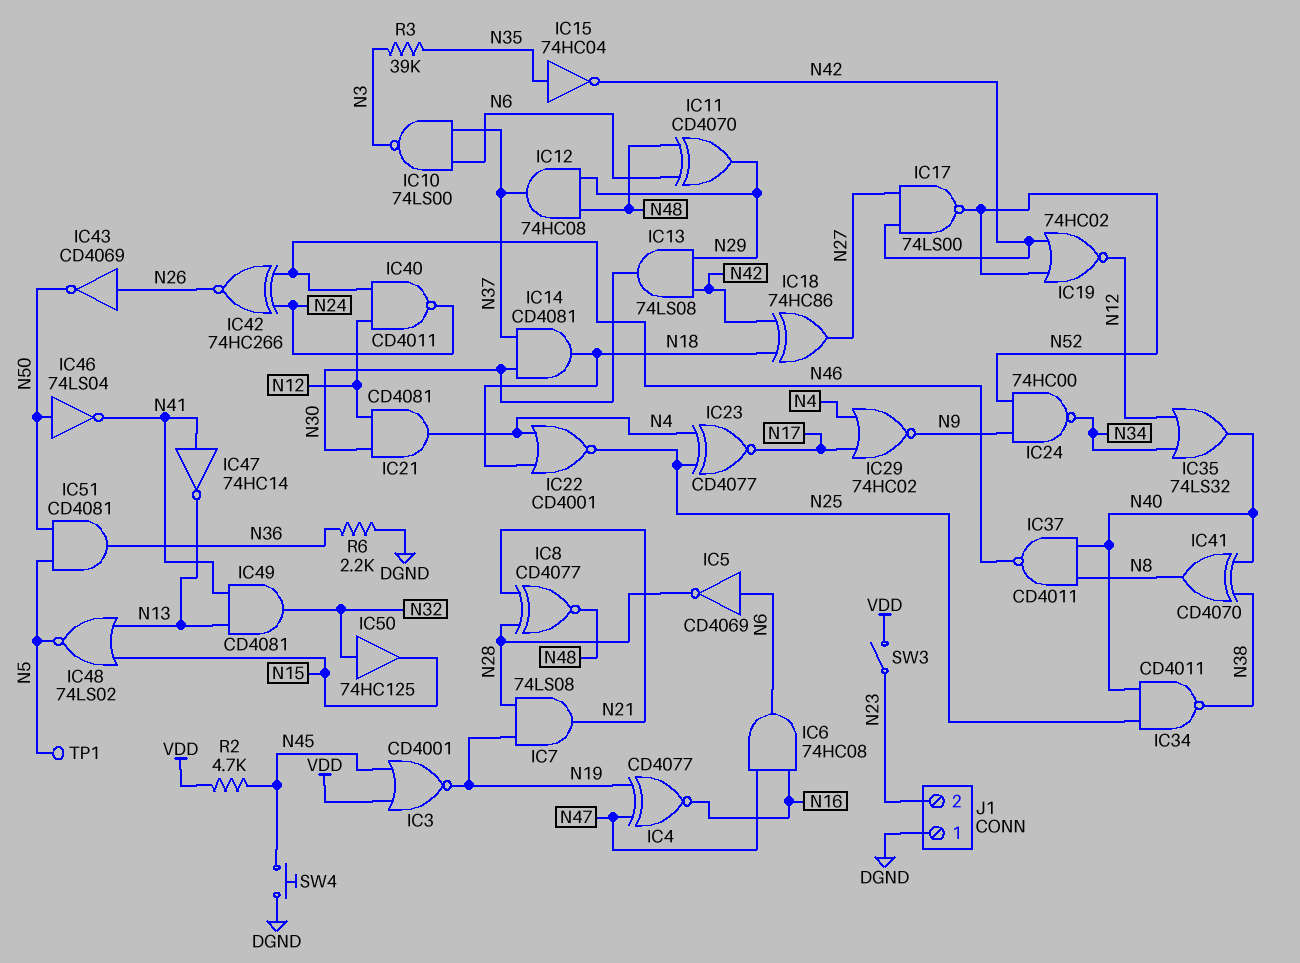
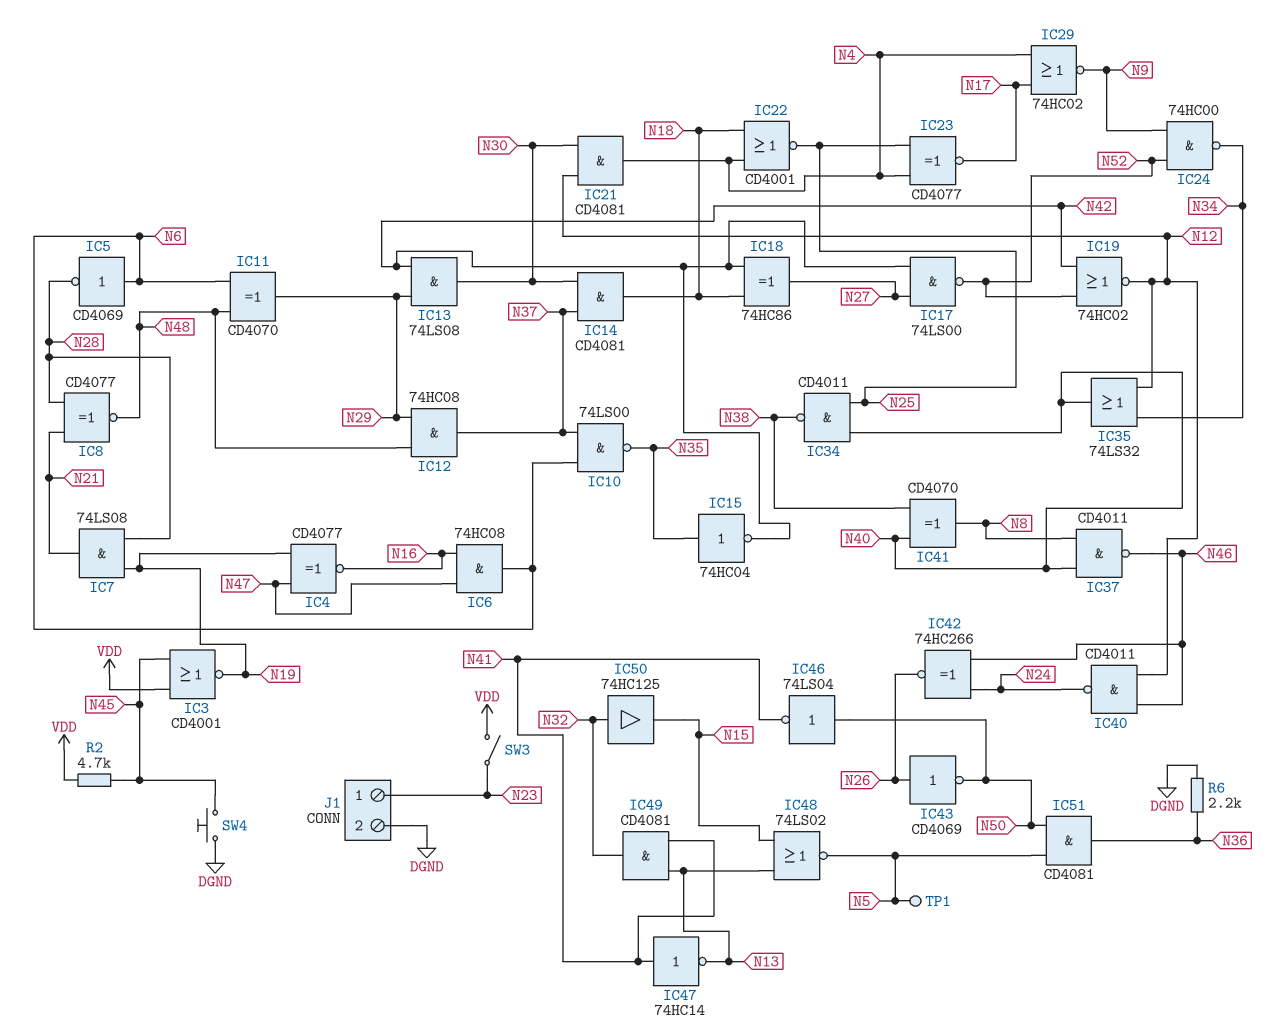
IC10: NAND 74LS00 (in N6, in N37, out N3) -> NAND 74LS00 (in N6, in N37, out N35)
J1 pin 1: DGND -> N23
J1 pin 2: N23 -> DGND
R3: 39k (N3, N35) -> none

